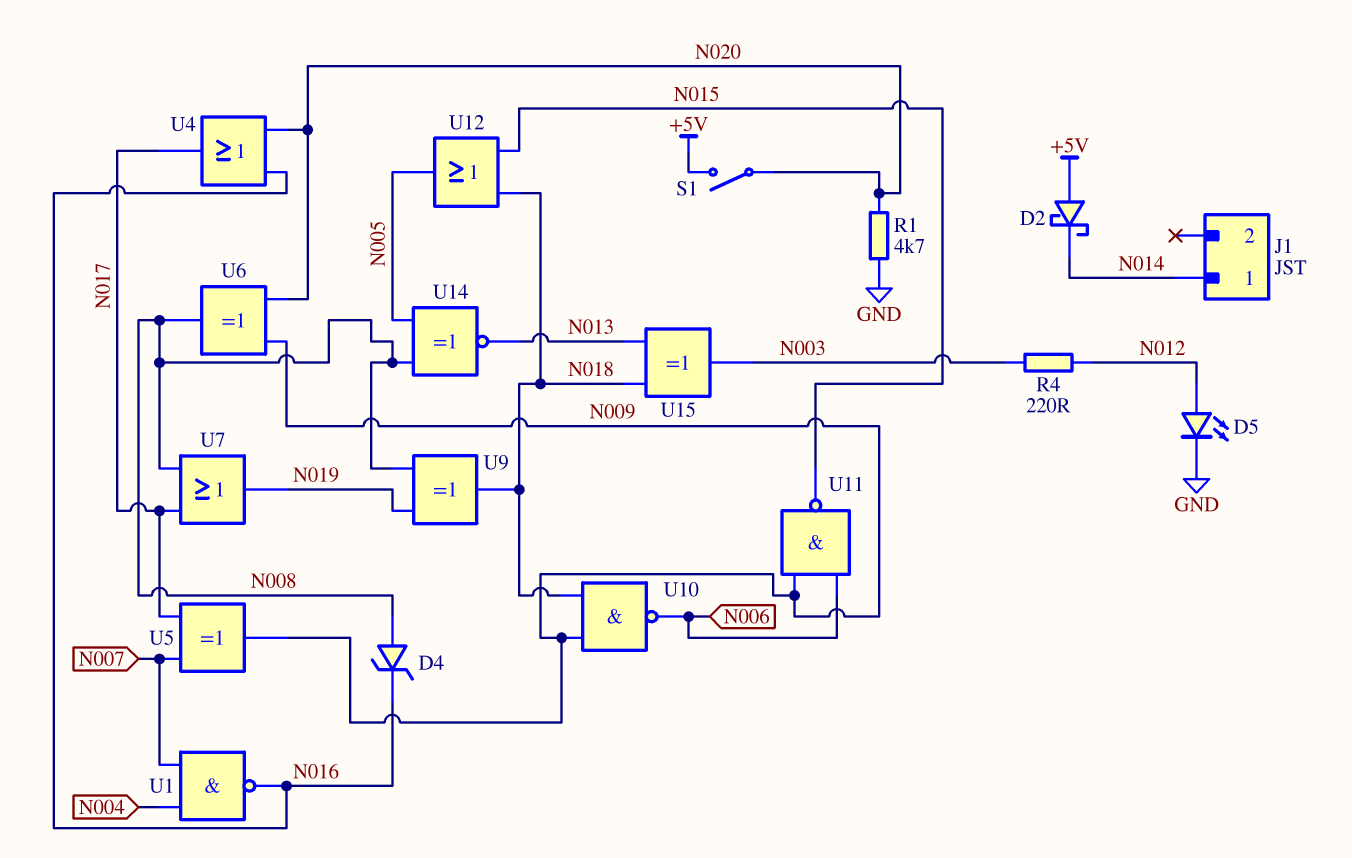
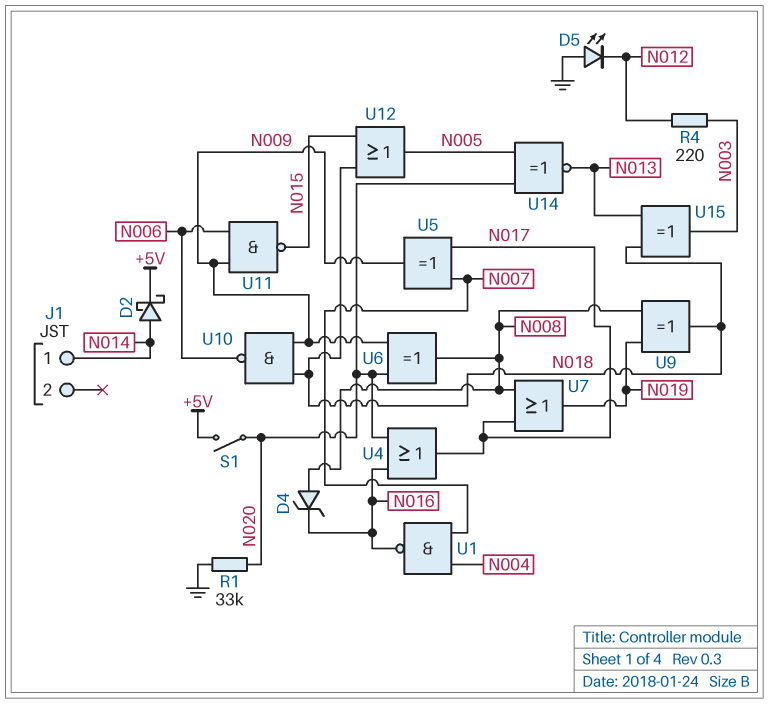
D2: schottky (A +5V, K N014) -> schottky (A N014, K +5V)
D5: LED (A N012, K GND) -> LED (A GND, K N012)
R1: 4.7k (GND, N020) -> 33k (GND, N020)
U14: XNOR (in N005, in N008, out N013) -> XNOR (in N005, in N020, out N013)

